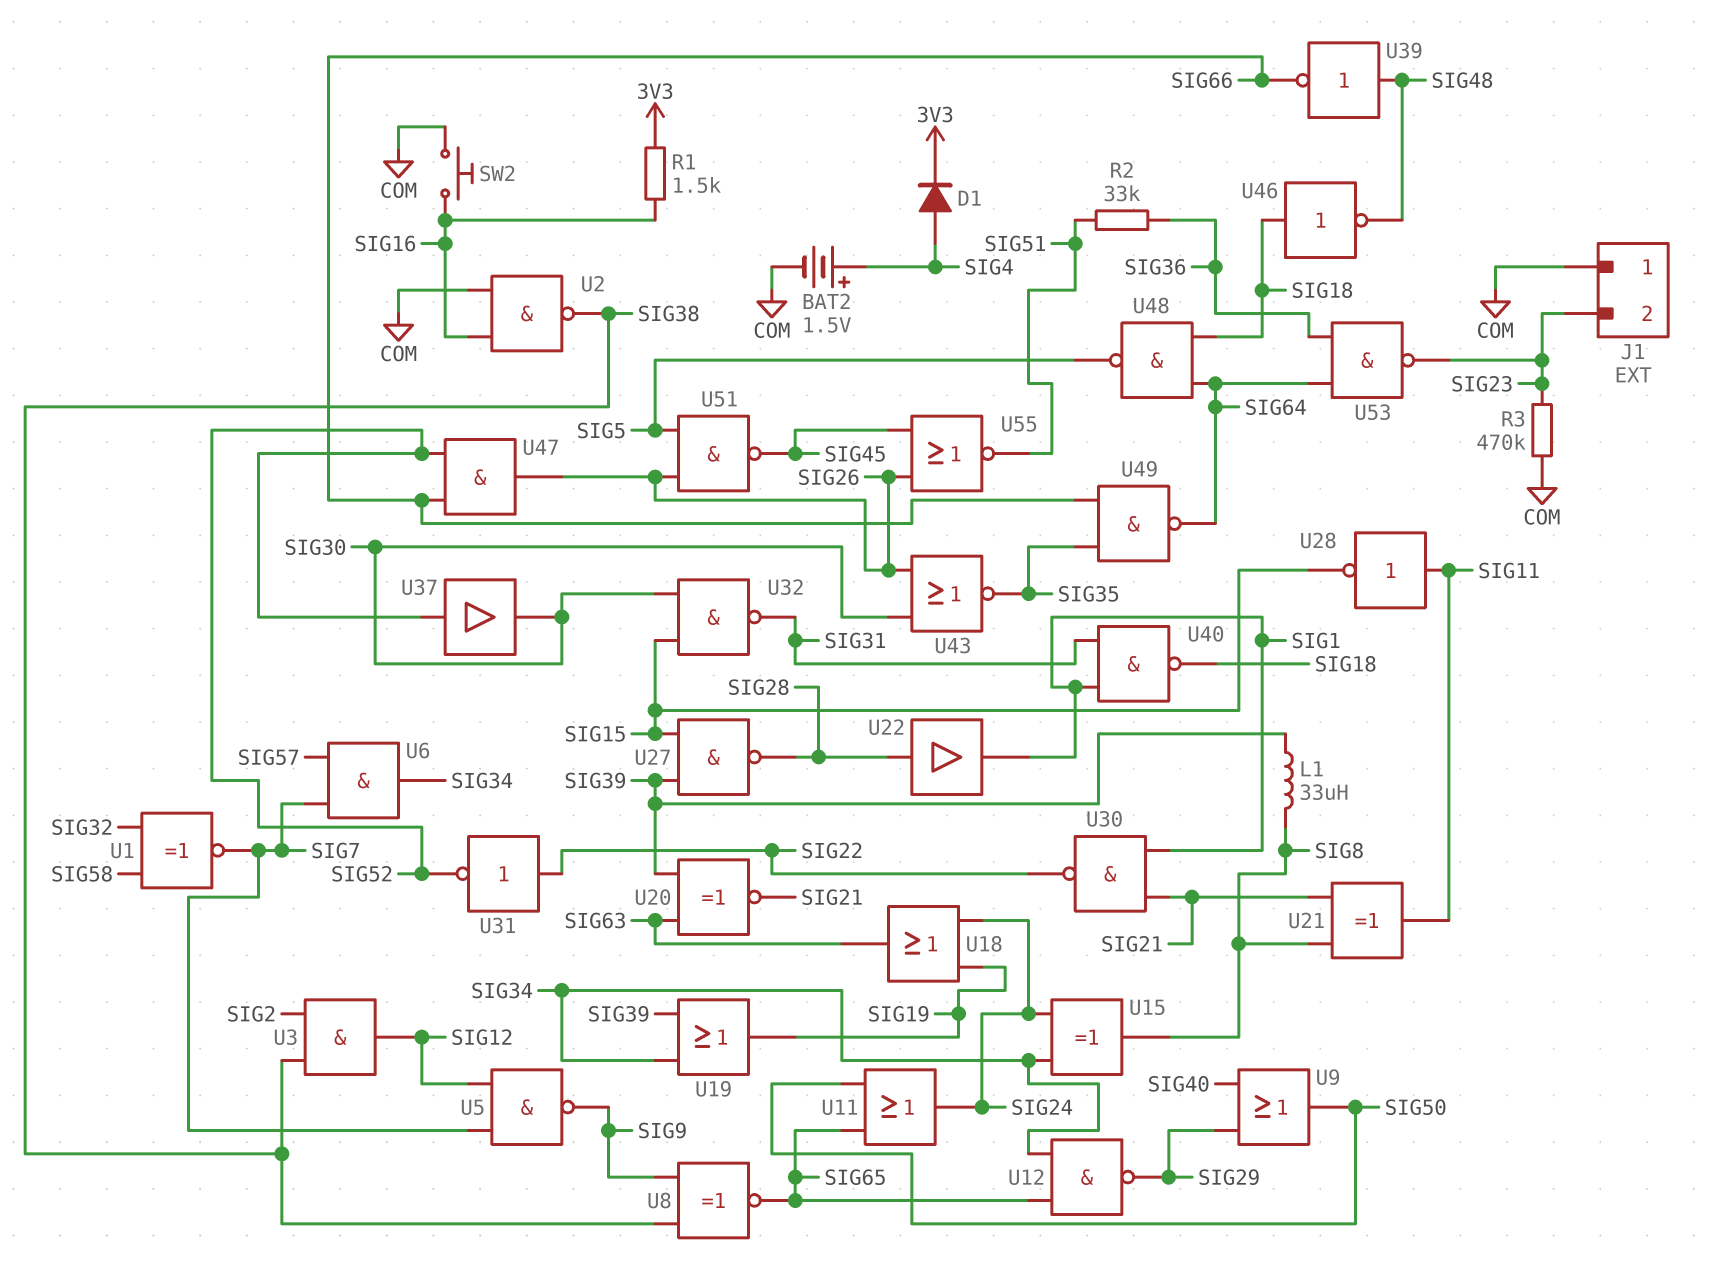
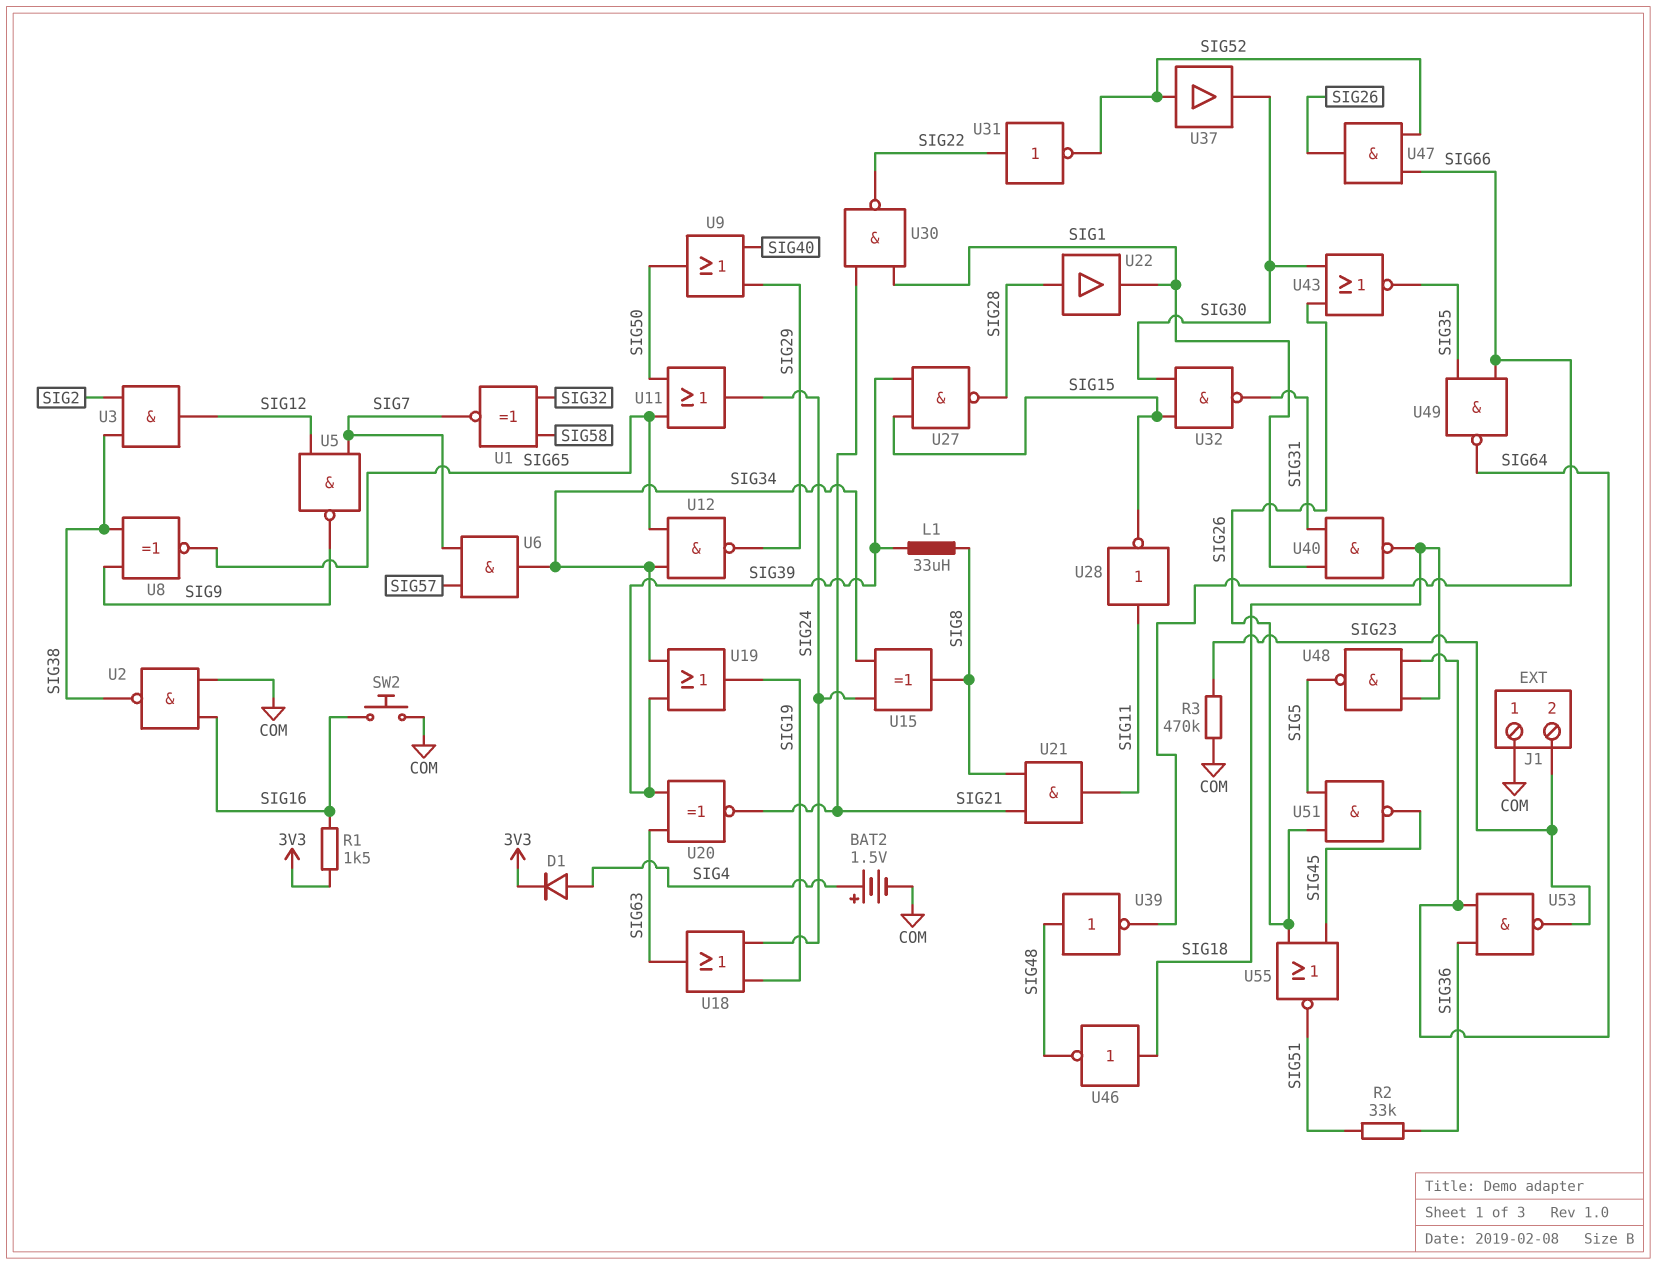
U21: XOR (in SIG8, in SIG21, out SIG11) -> AND (in SIG8, in SIG21, out SIG11)

